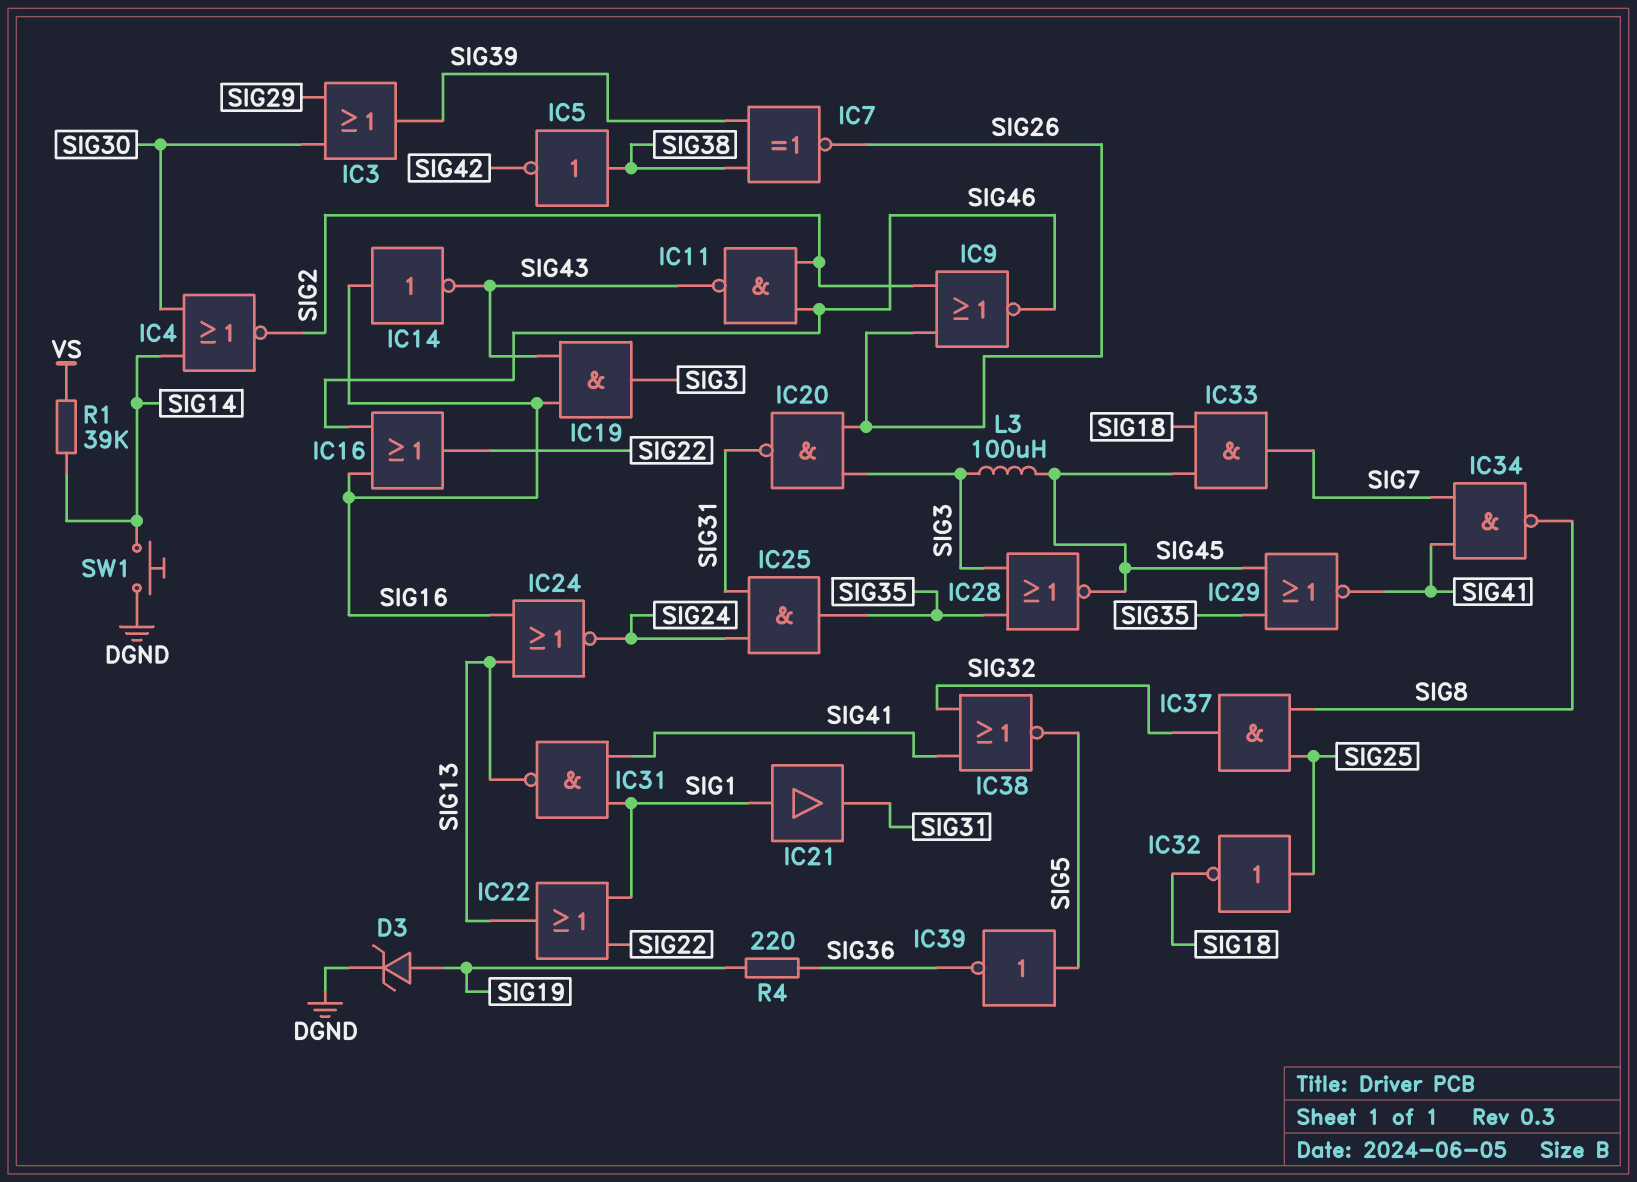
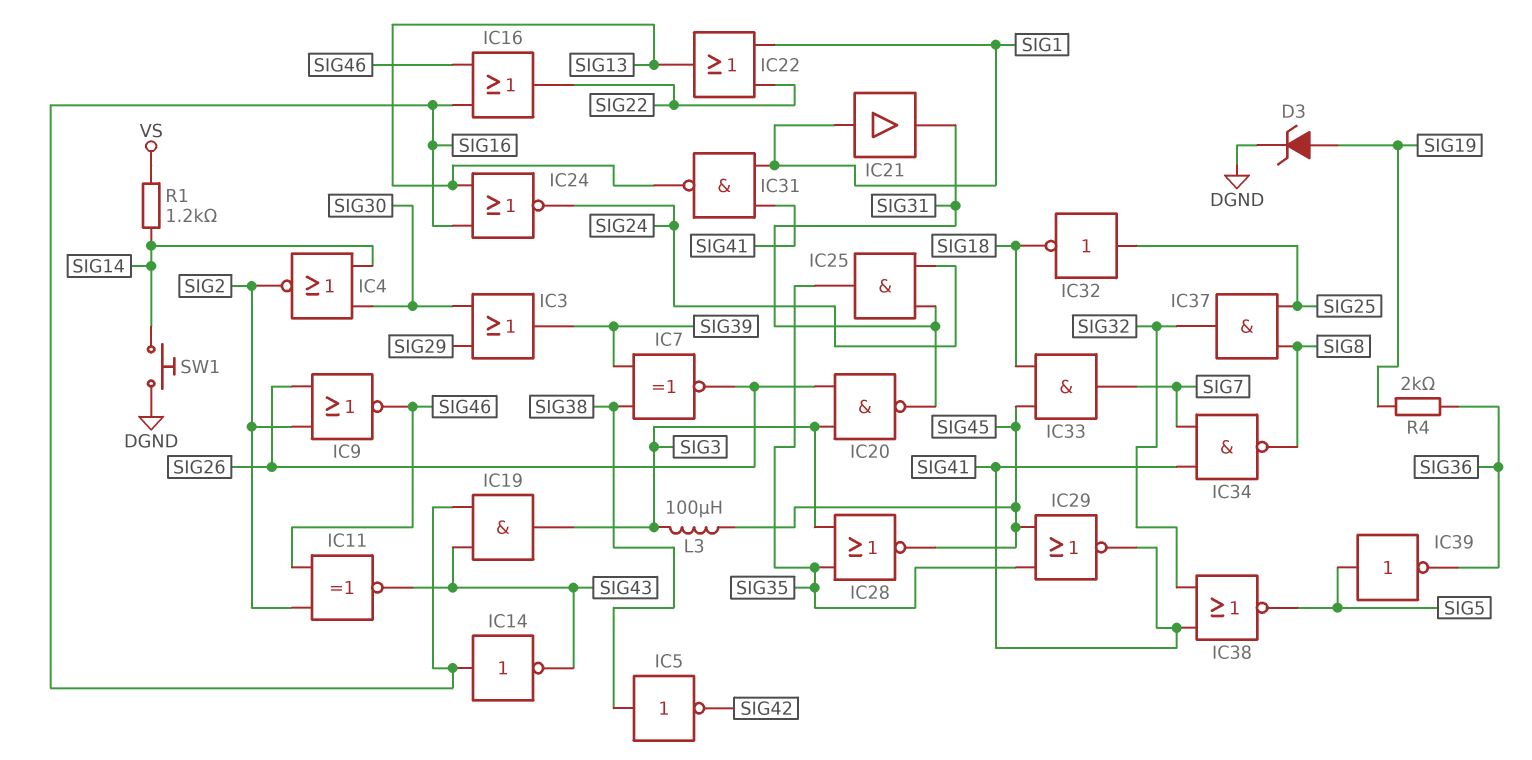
IC11: NAND (in SIG2, in SIG46, out SIG43) -> XNOR (in SIG2, in SIG46, out SIG43)
R1: 39k (SIG14, VS) -> 1.2k (SIG14, VS)
R4: 220 (SIG19, SIG36) -> 2k (SIG19, SIG36)

